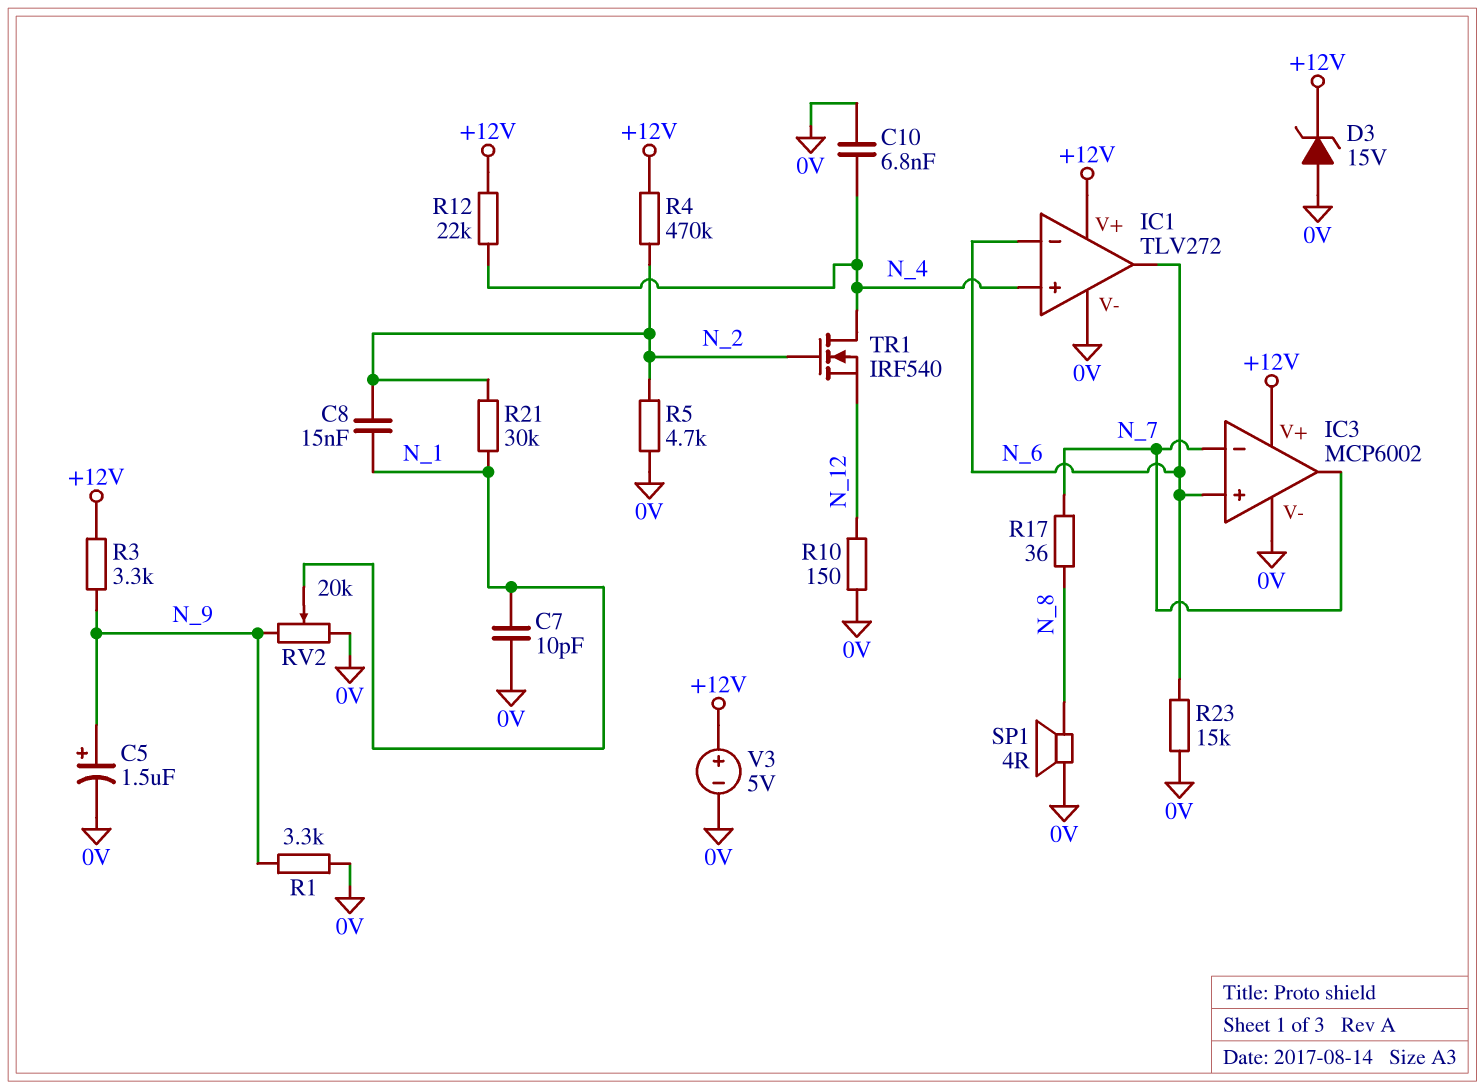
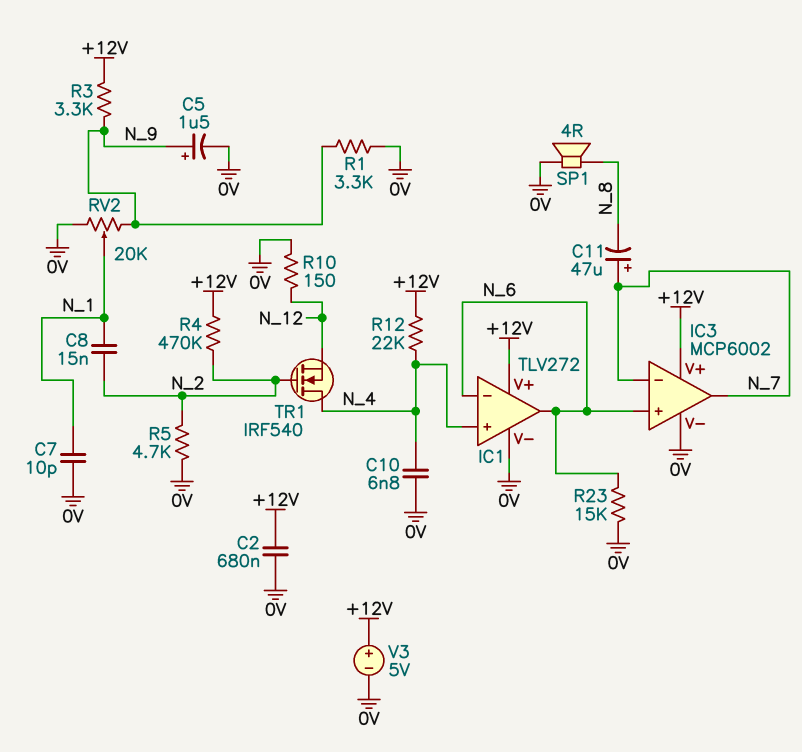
C2: none -> 680nF (+12V, 0V)
C11: none -> 47uF (plus N_7, minus N_8)
D3: zener 15V (A 0V, K +12V) -> none
R17: 36 (N_7, N_8) -> none
R21: 30k (N_1, N_2) -> none

